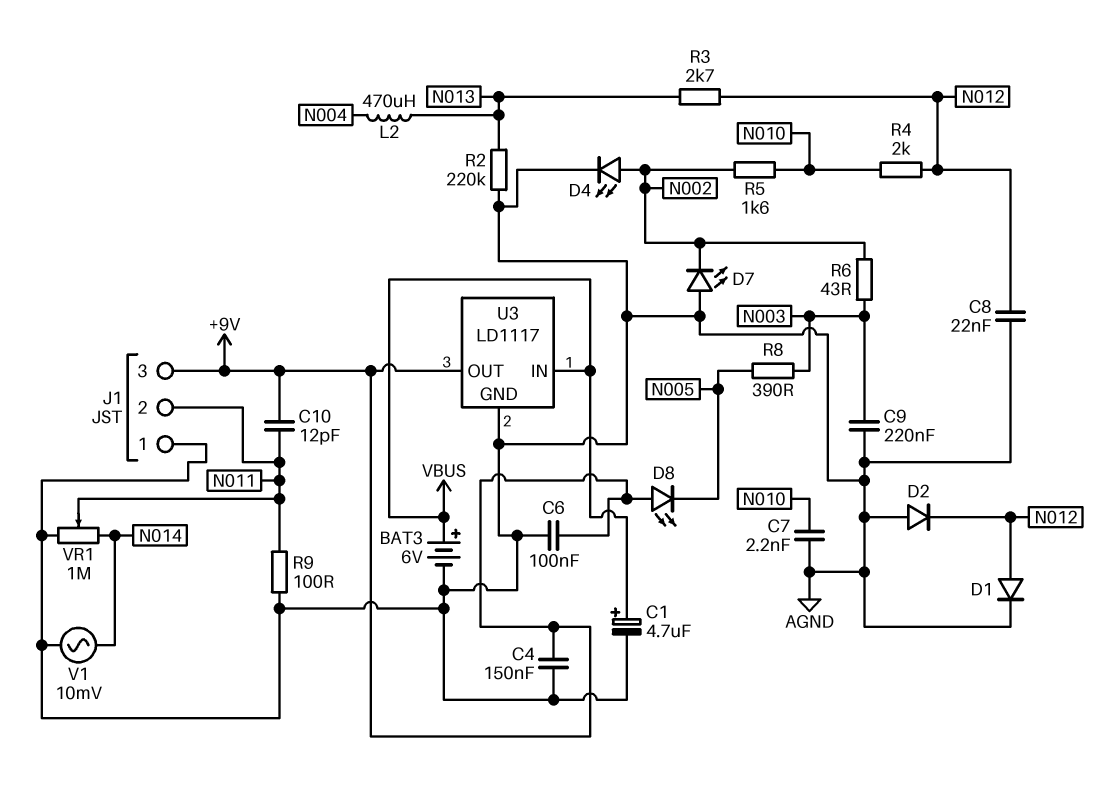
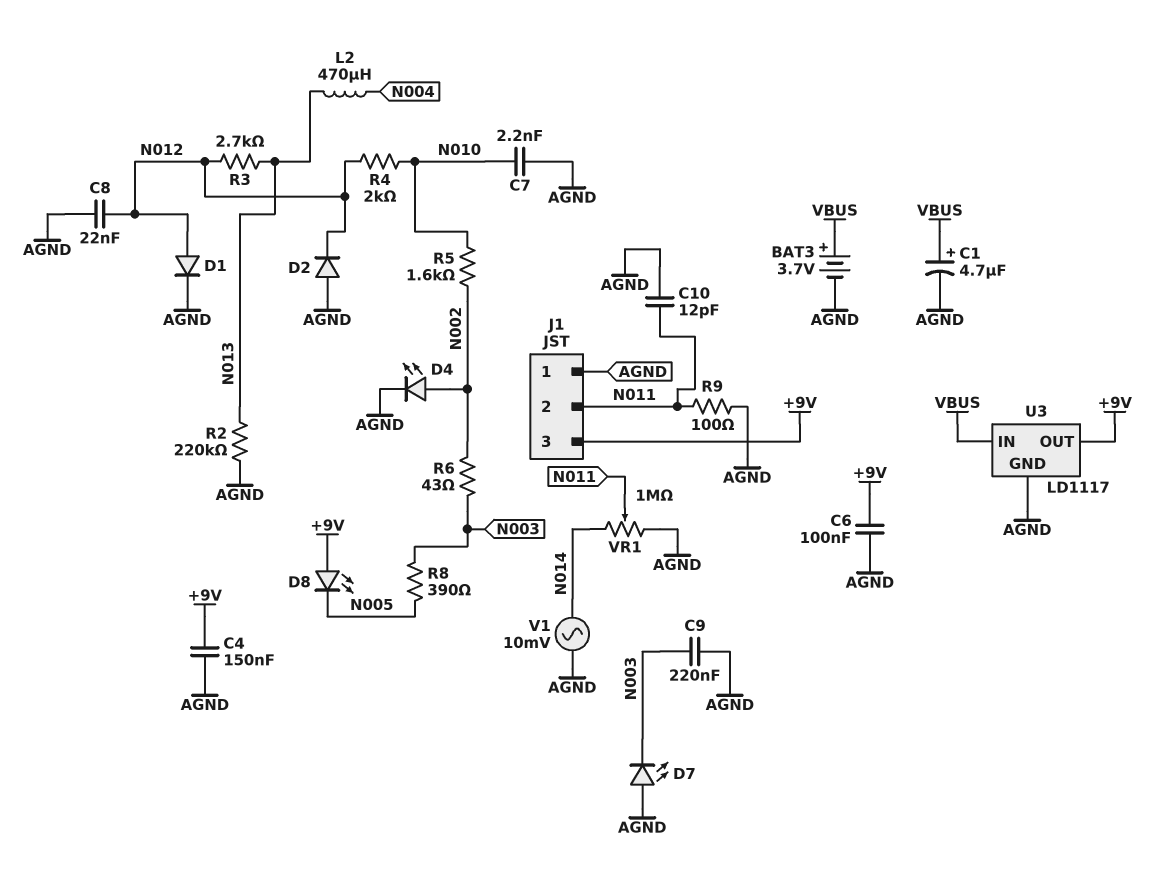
BAT3: 6V (plus VBUS, minus AGND) -> 3.7V (plus VBUS, minus AGND)
C10: 12pF (+9V, N011) -> 12pF (AGND, N011)
D7: LED (A AGND, K N002) -> LED (A AGND, K N003)

